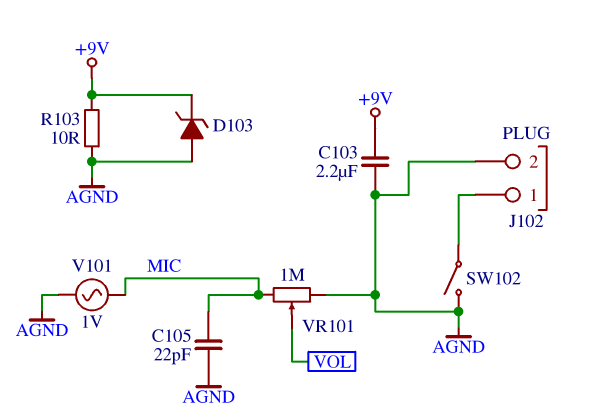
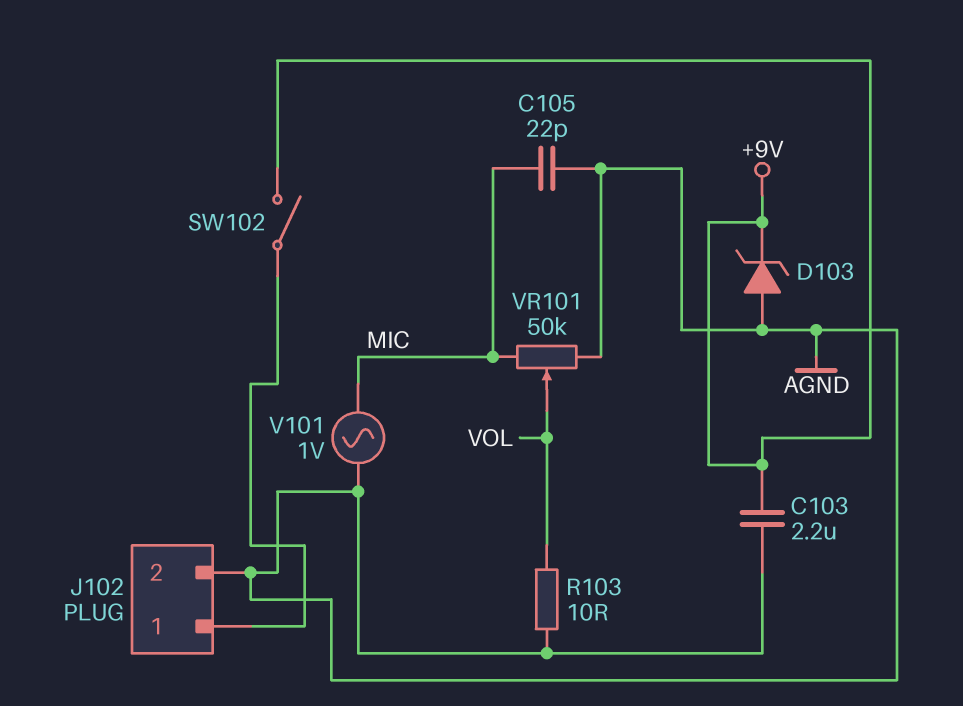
R103: 10 (+9V, AGND) -> 10 (AGND, VOL)
SW102: switch (AGND, J102/1) -> switch (+9V, J102/1)
VR101: 1M (AGND, MIC, wiper VOL) -> 50k (AGND, MIC, wiper VOL)

